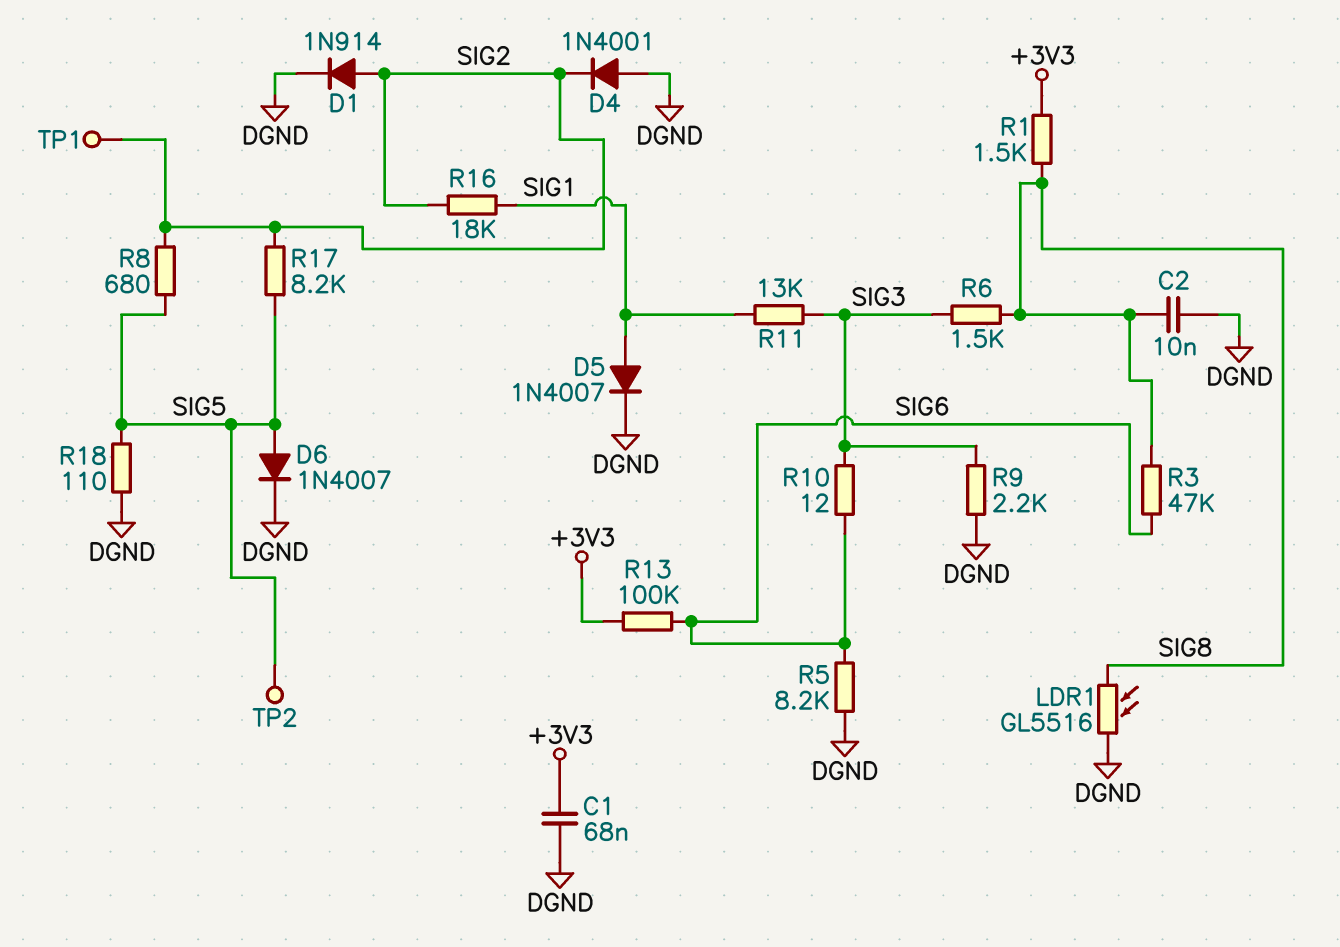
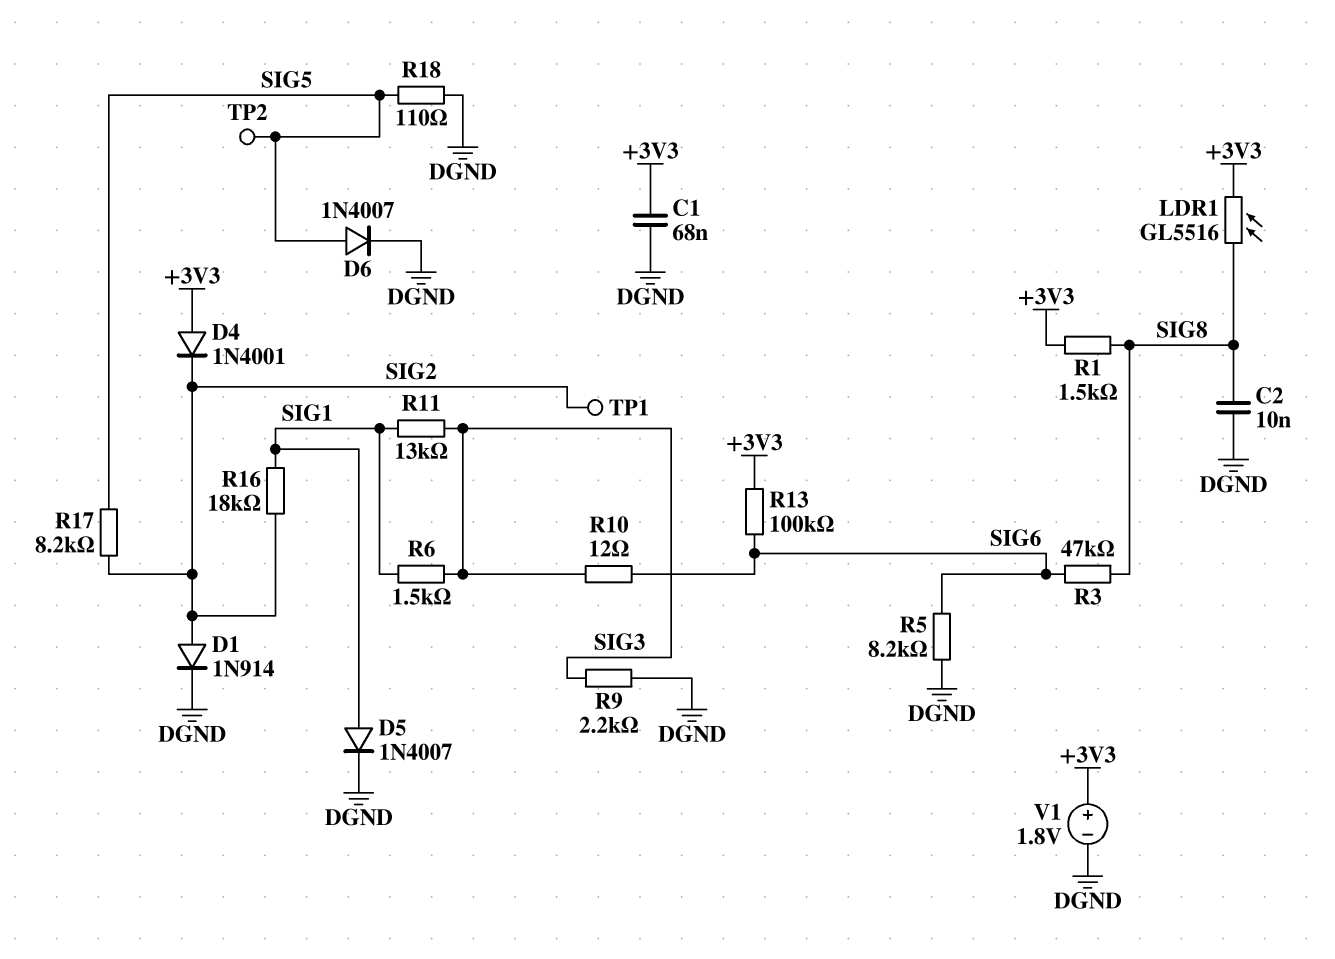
D4: diode 1N4001 (A DGND, K SIG2) -> diode 1N4001 (A +3V3, K SIG2)
LDR1: GL5516 (DGND, SIG8) -> GL5516 (+3V3, SIG8)
R6: 1.5k (SIG3, SIG8) -> 1.5k (SIG1, SIG3)
R8: 680 (SIG2, SIG5) -> none
V1: none -> 1.8V (plus +3V3, minus DGND)

